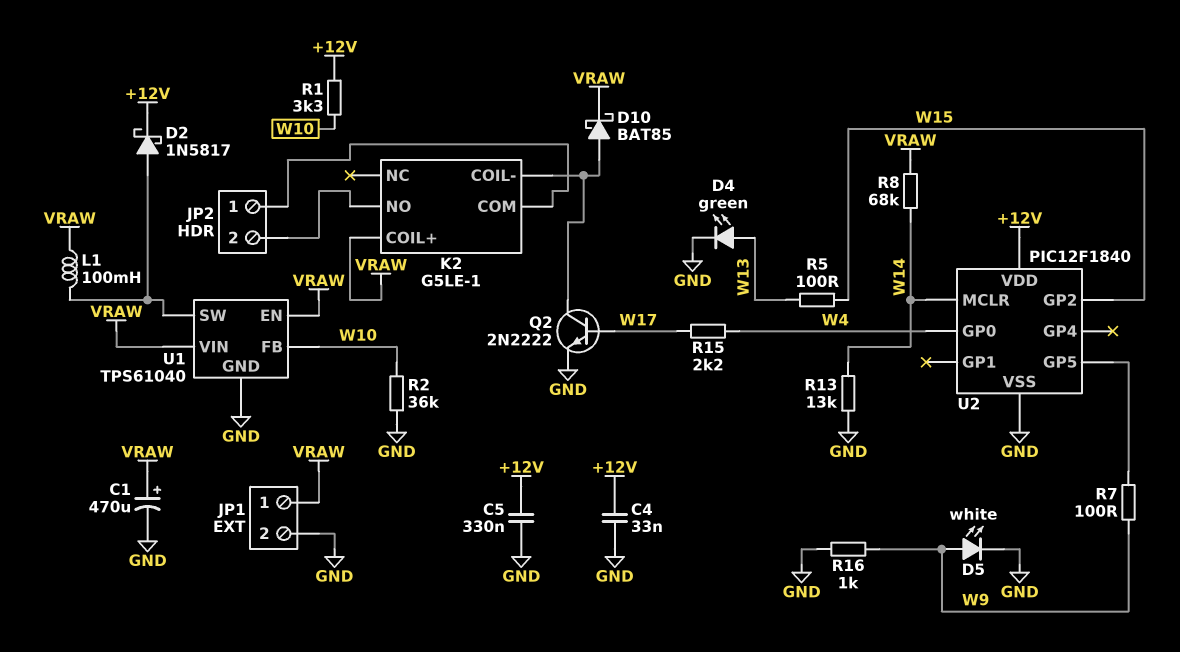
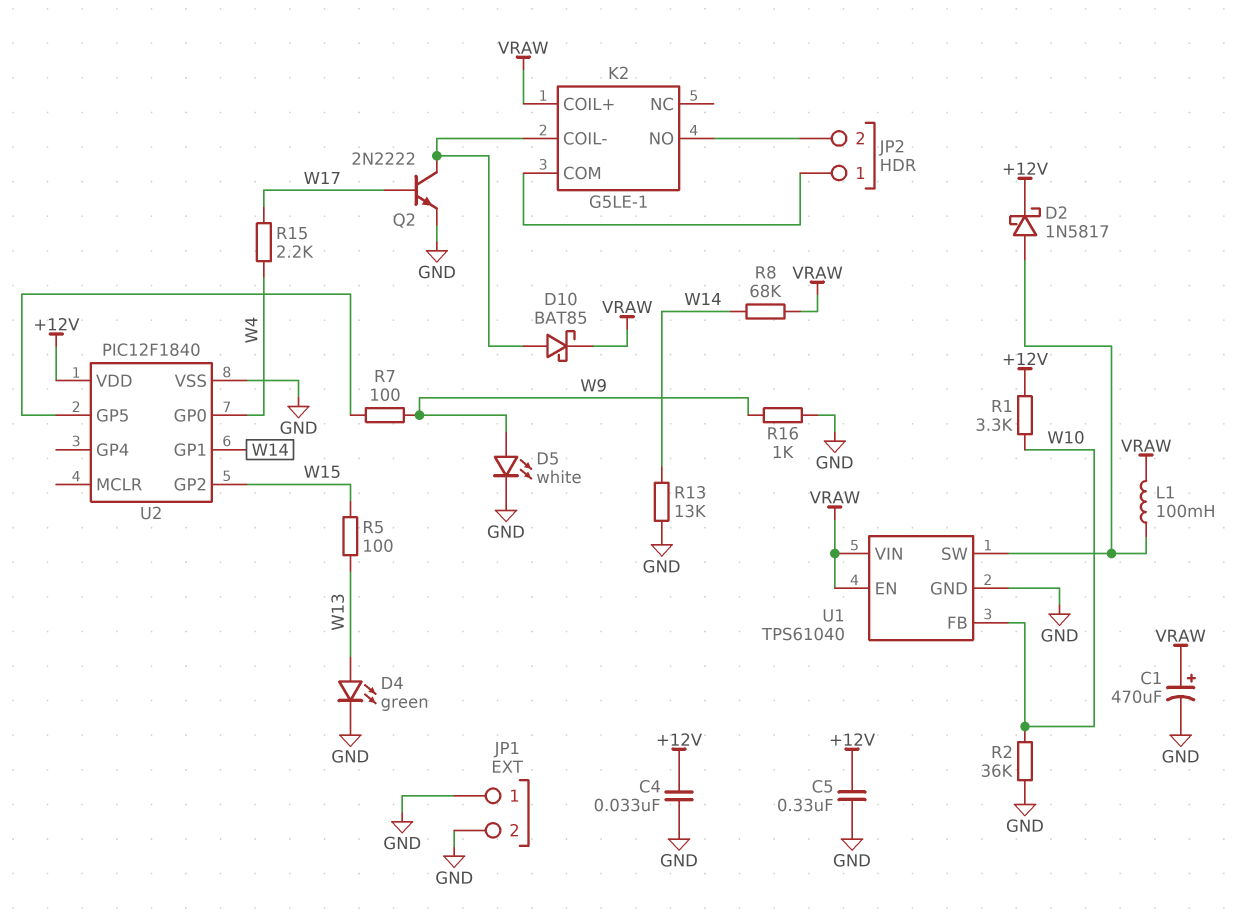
JP1 pin 1: VRAW -> GND
U2 pin GP1: none -> W14
U2 pin MCLR: W14 -> none

